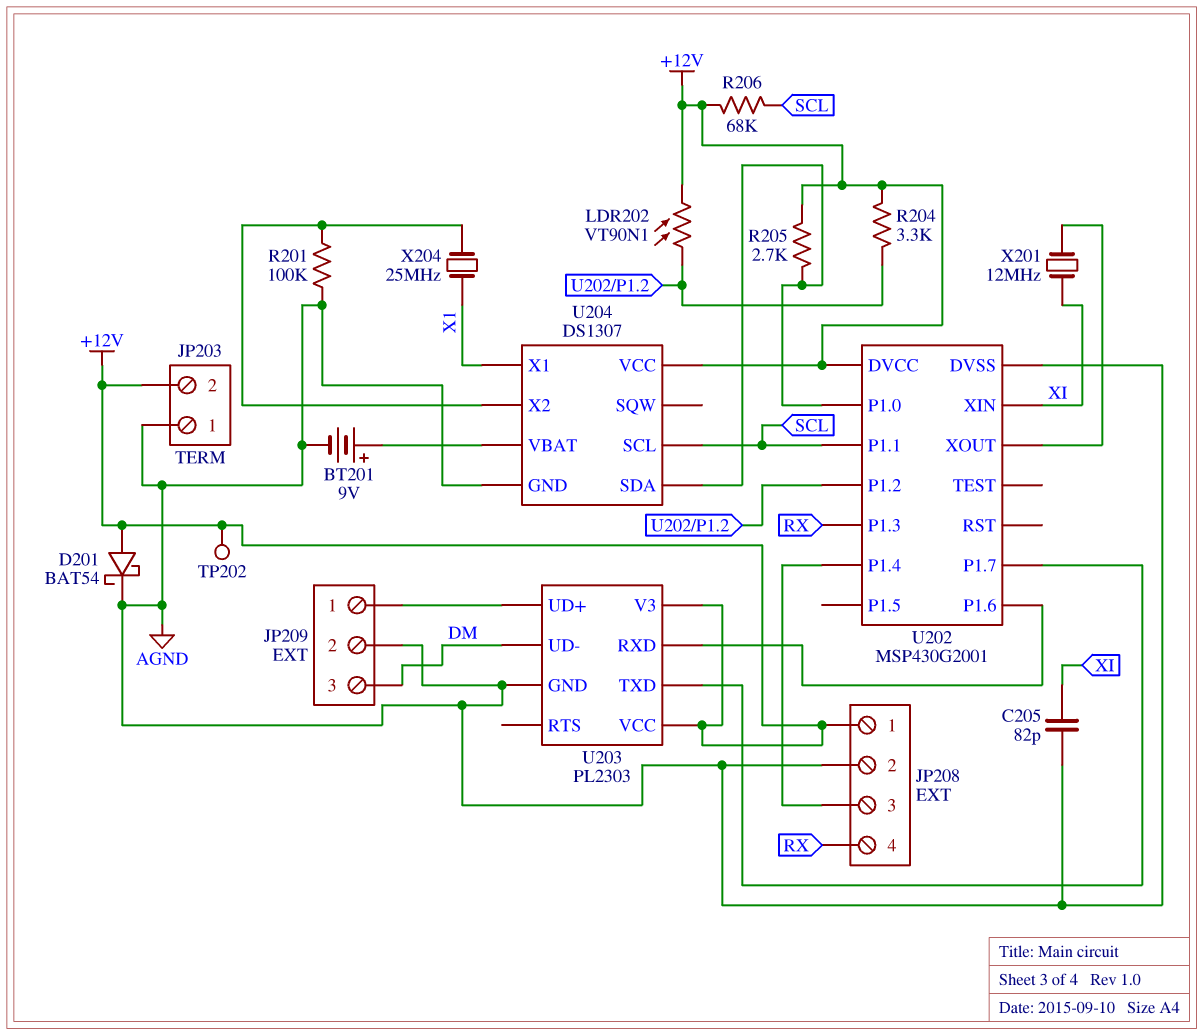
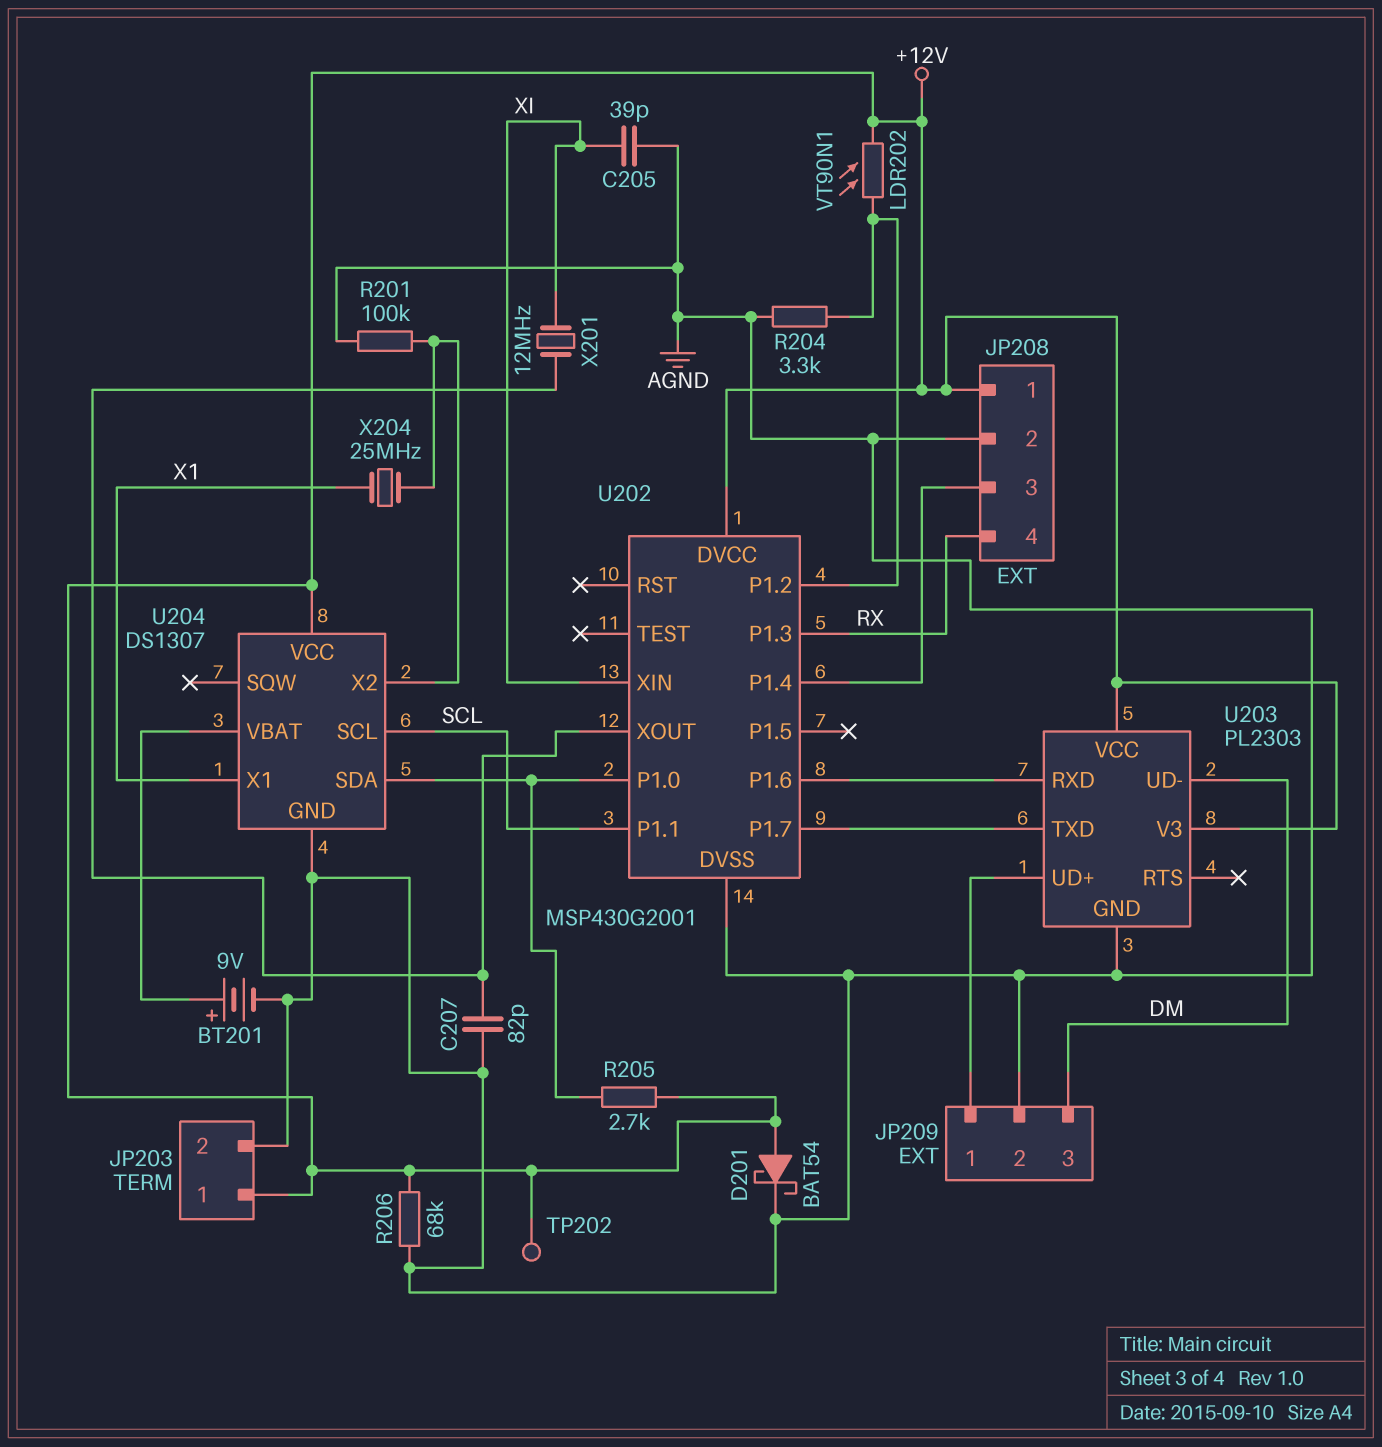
C205: 82pF (AGND, XI) -> 39pF (AGND, XI)
C207: none -> 82pF (AGND, U202/XOUT)
JP203 pin 1: AGND -> +12V
JP203 pin 2: +12V -> AGND
R204: 3.3k (+12V, U202/P1.2) -> 3.3k (AGND, U202/P1.2)
R206: 68k (+12V, SCL) -> 68k (+12V, AGND)

